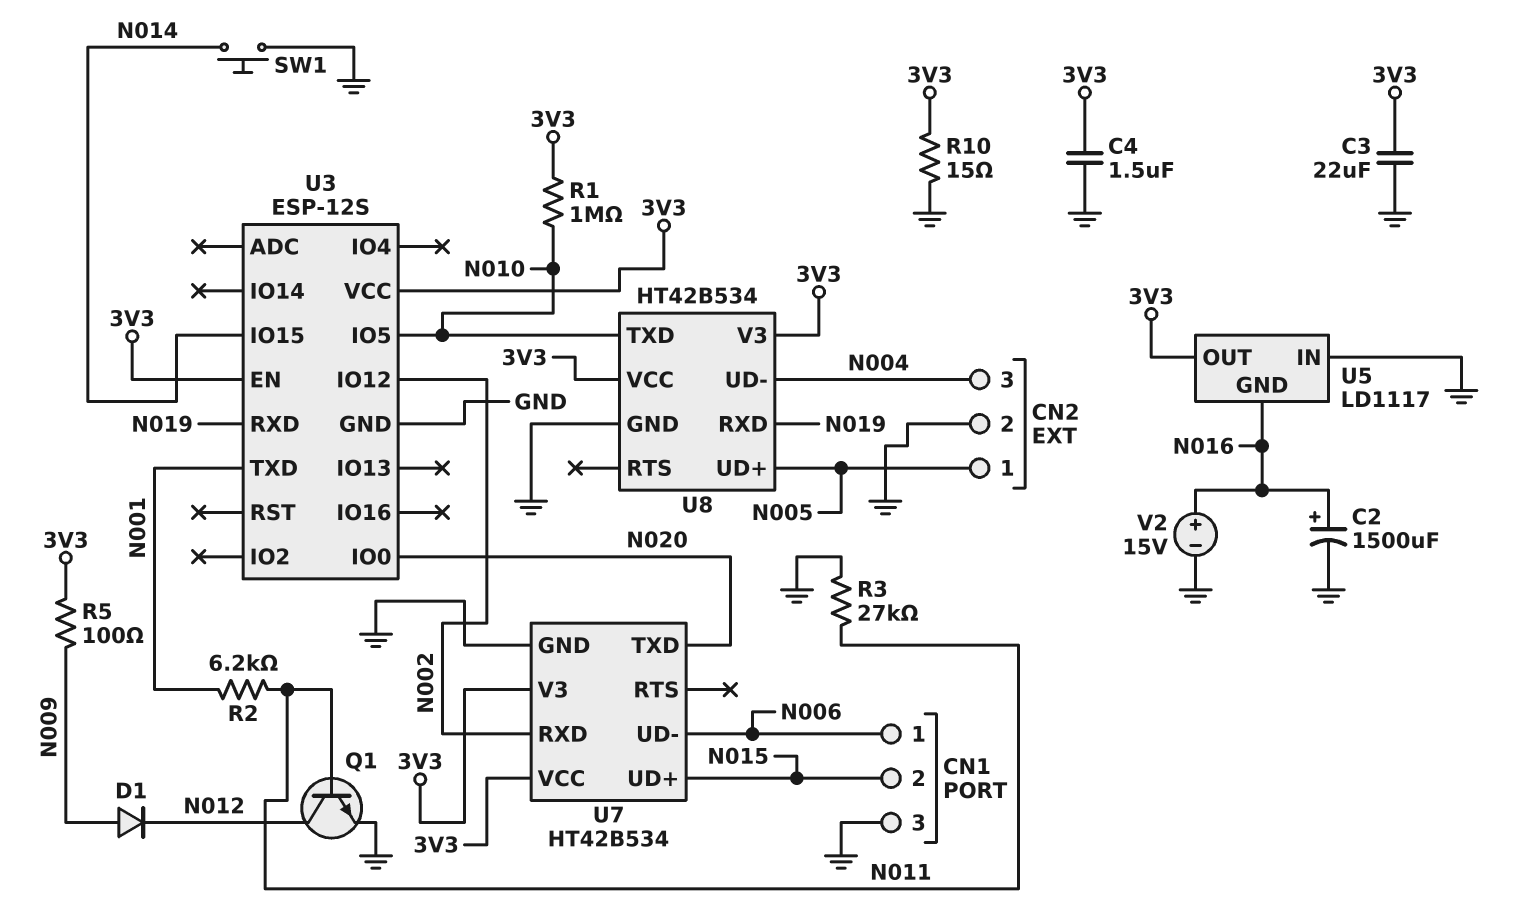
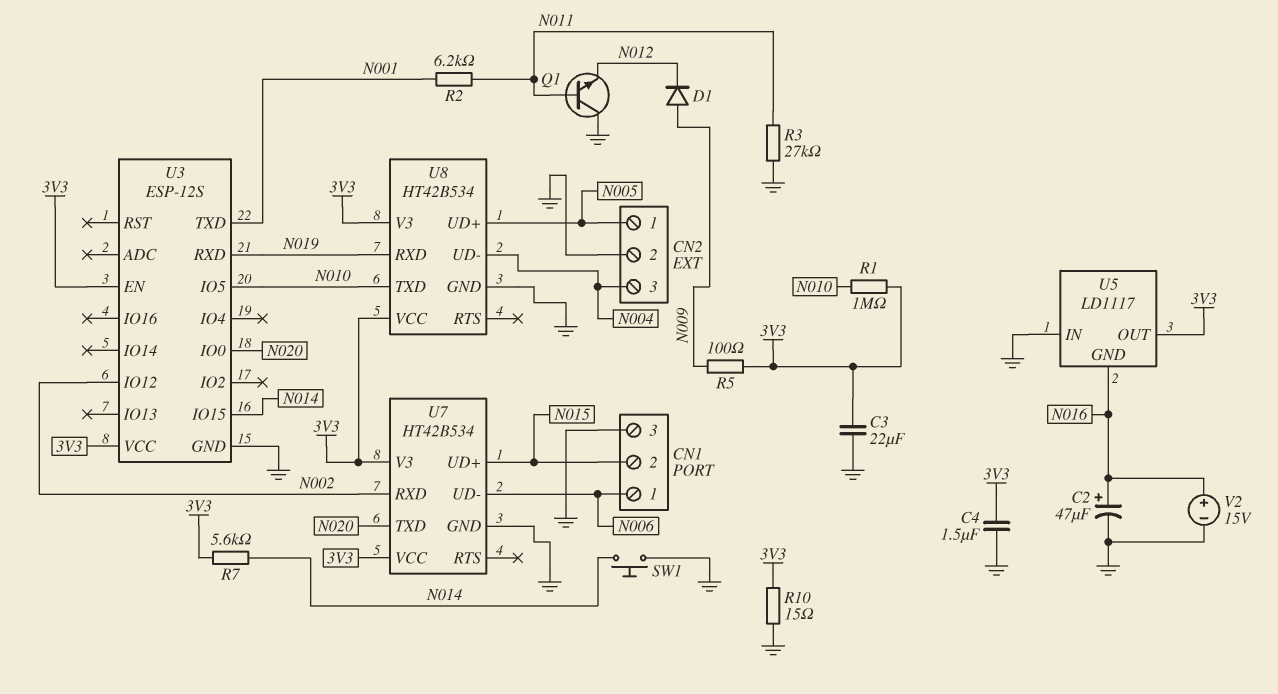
C2: 1500uF (plus N016, minus GND) -> 47uF (plus N016, minus GND)
Q1: NPN (B N011, C N012, E GND) -> NPN (B N011, C GND, E N012)
R7: none -> 5.6k (3V3, N014)

